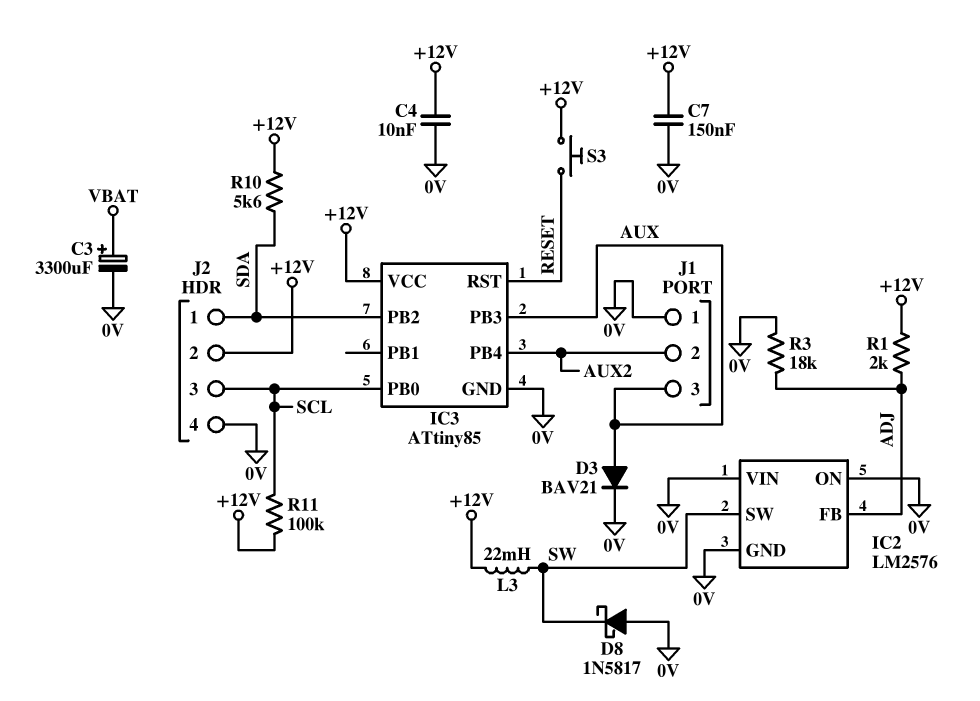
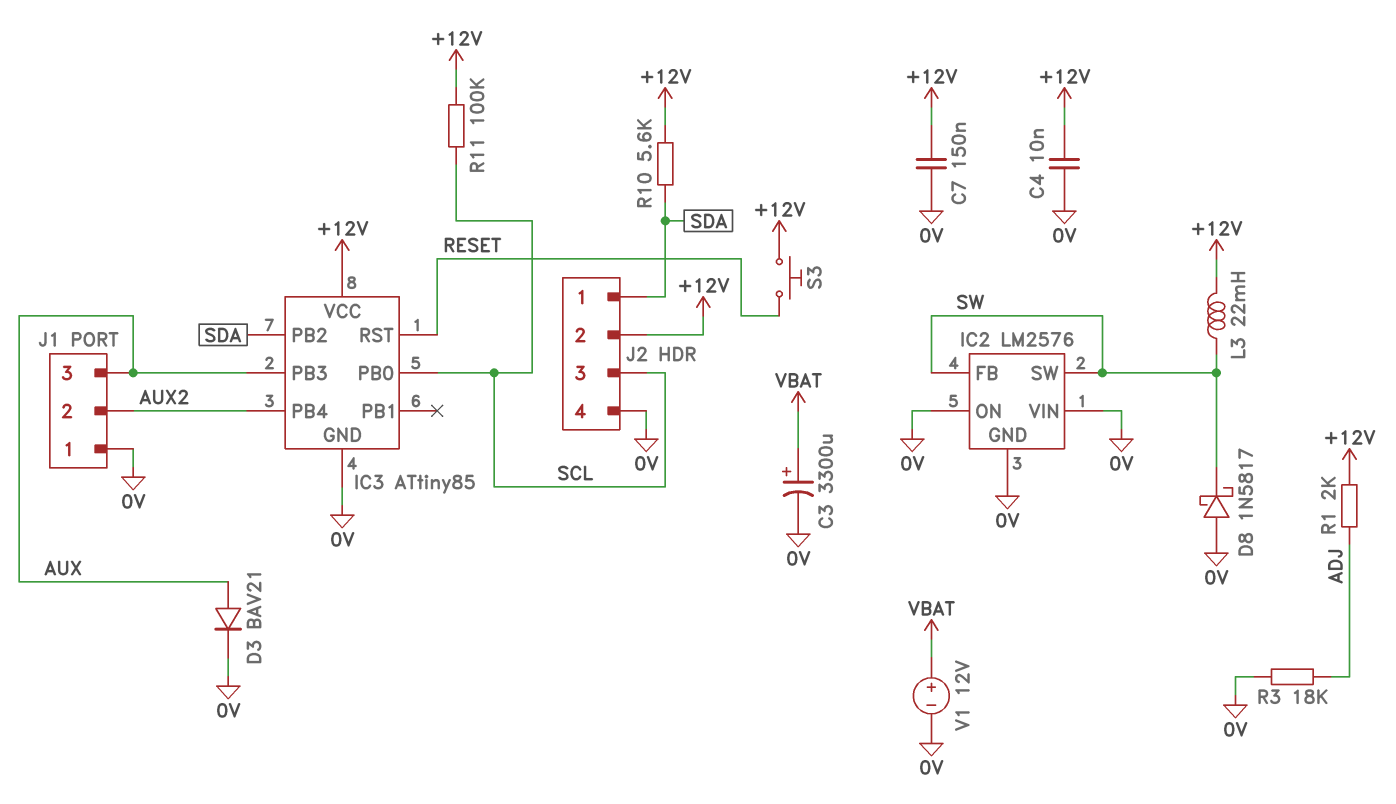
IC2 pin FB: ADJ -> SW
V1: none -> 12V (plus VBAT, minus 0V)

